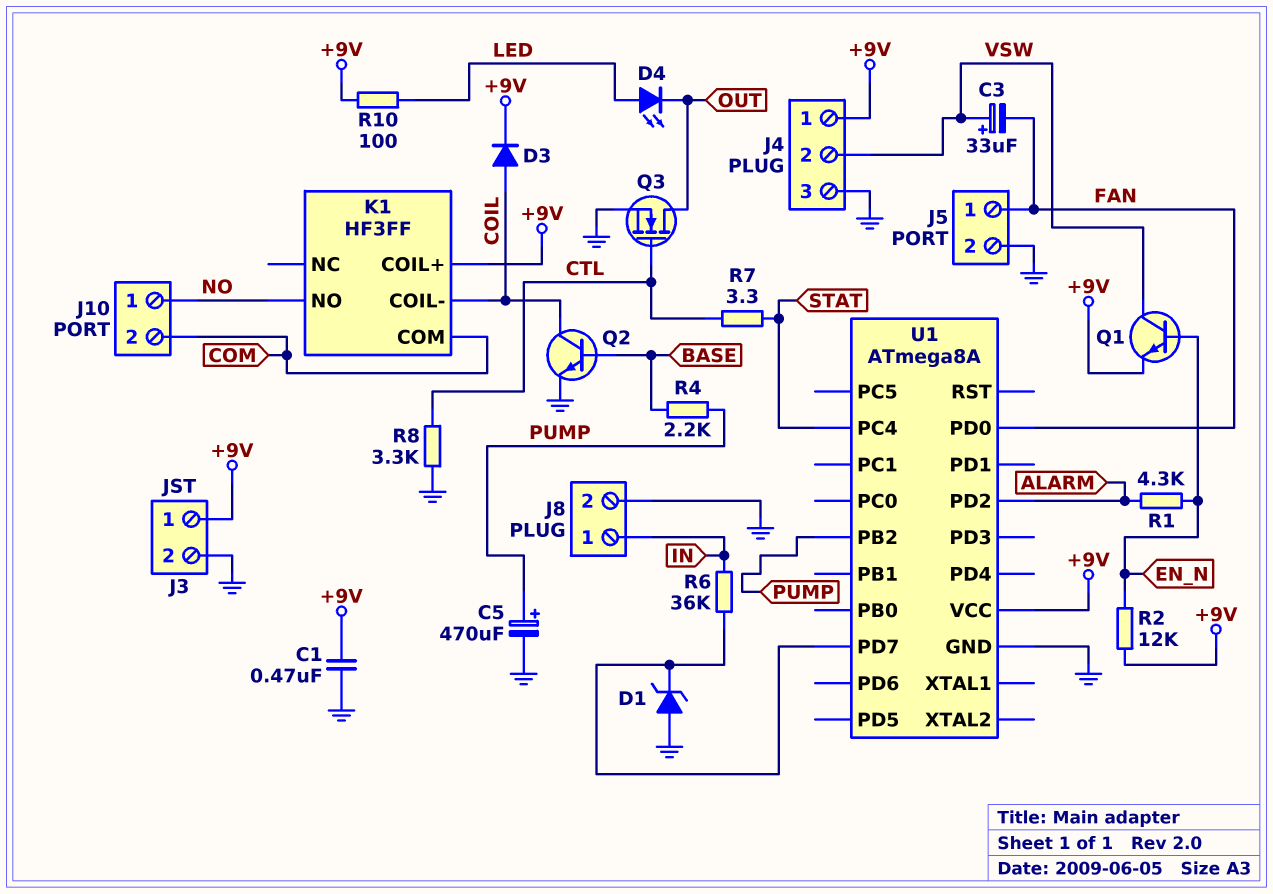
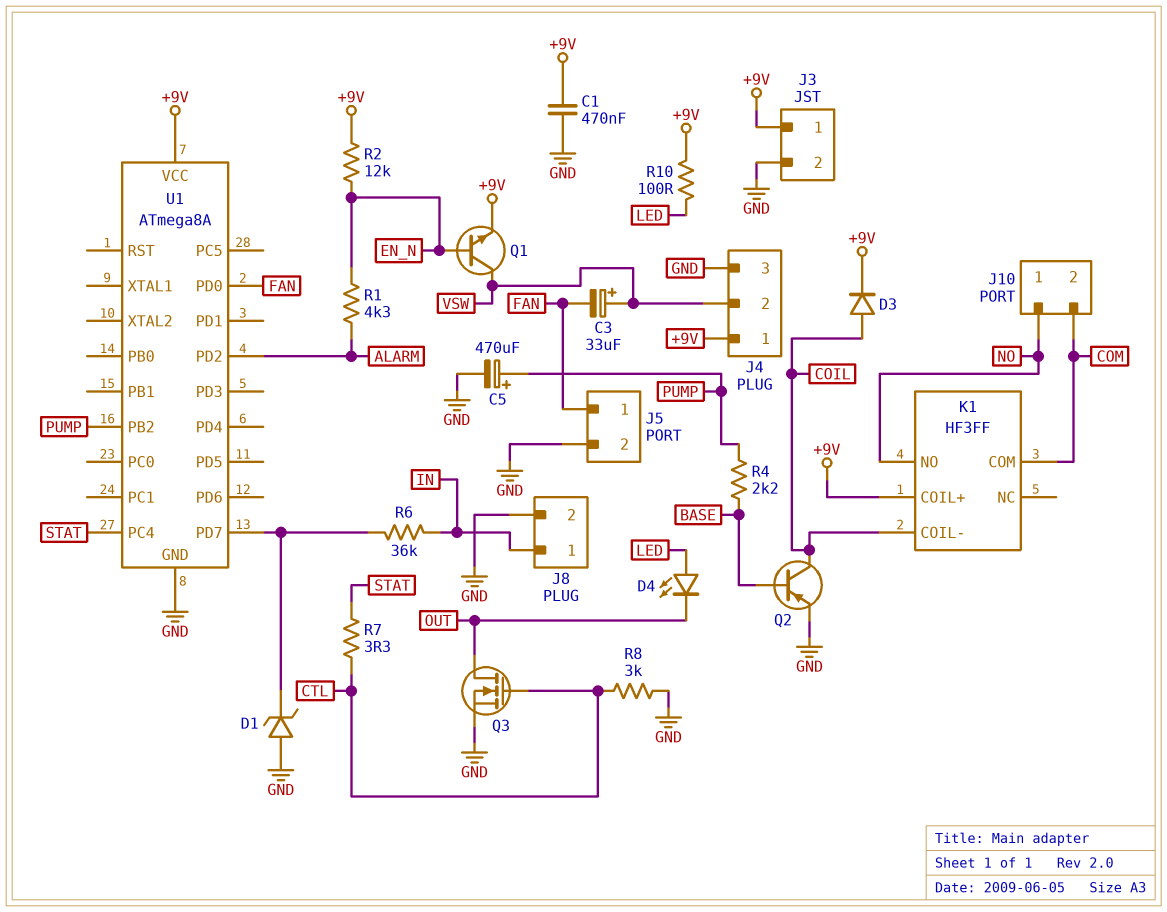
Q2: NPN (B BASE, C COIL, E GND) -> PNP (B BASE, C COIL, E GND)
R8: 3.3k (CTL, GND) -> 3k (CTL, GND)

